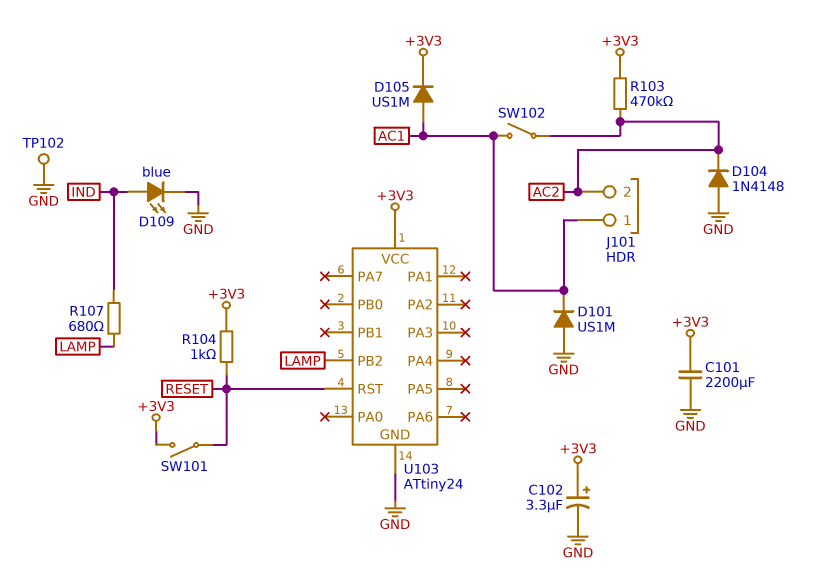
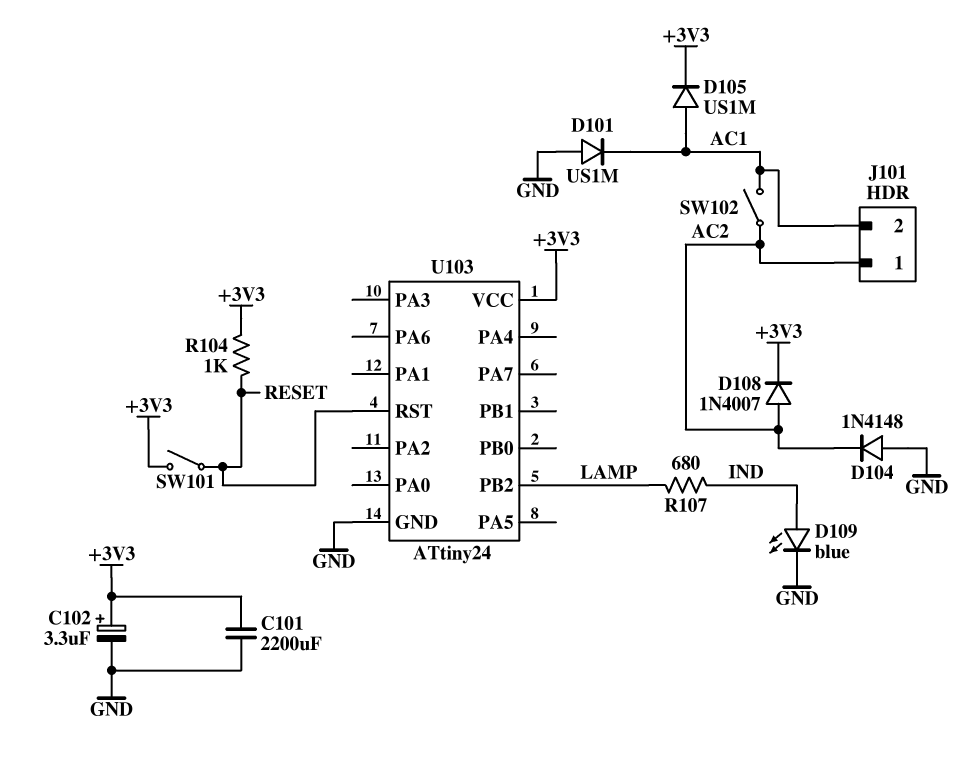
D108: none -> diode 1N4007 (A AC2, K +3V3)
J101 pin 1: AC1 -> AC2
J101 pin 2: AC2 -> AC1
R103: 470k (+3V3, AC2) -> none
TP102: test point (GND) -> none

